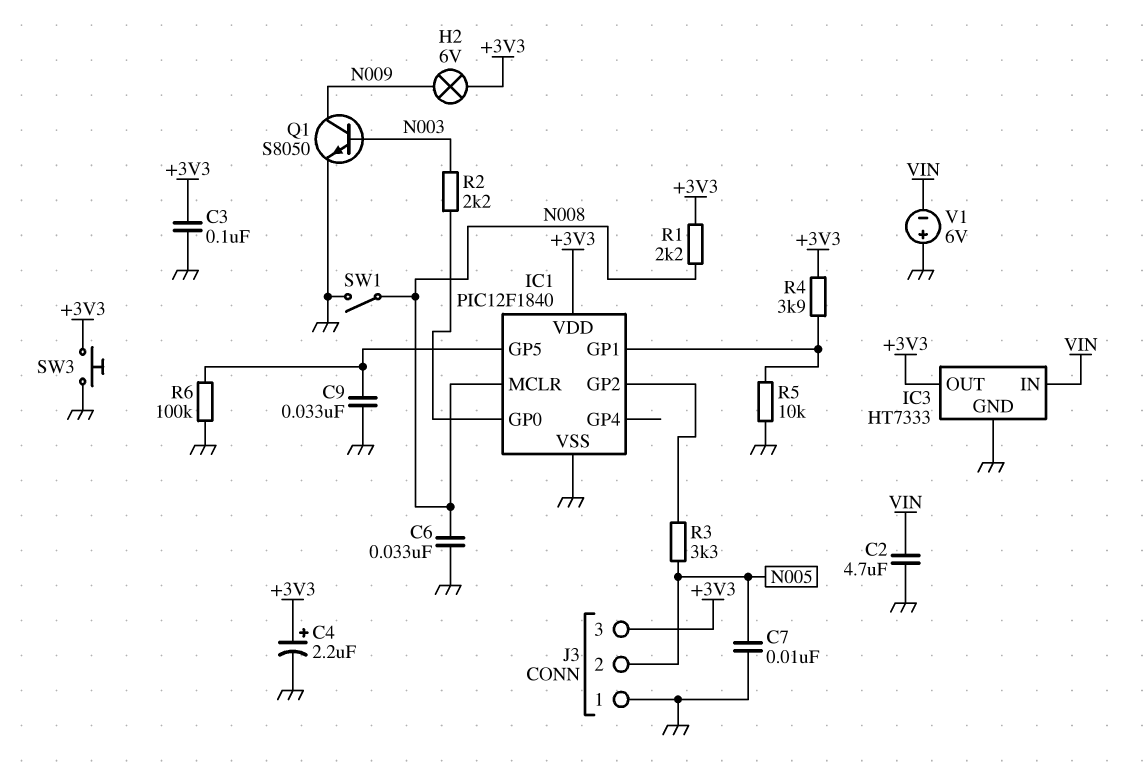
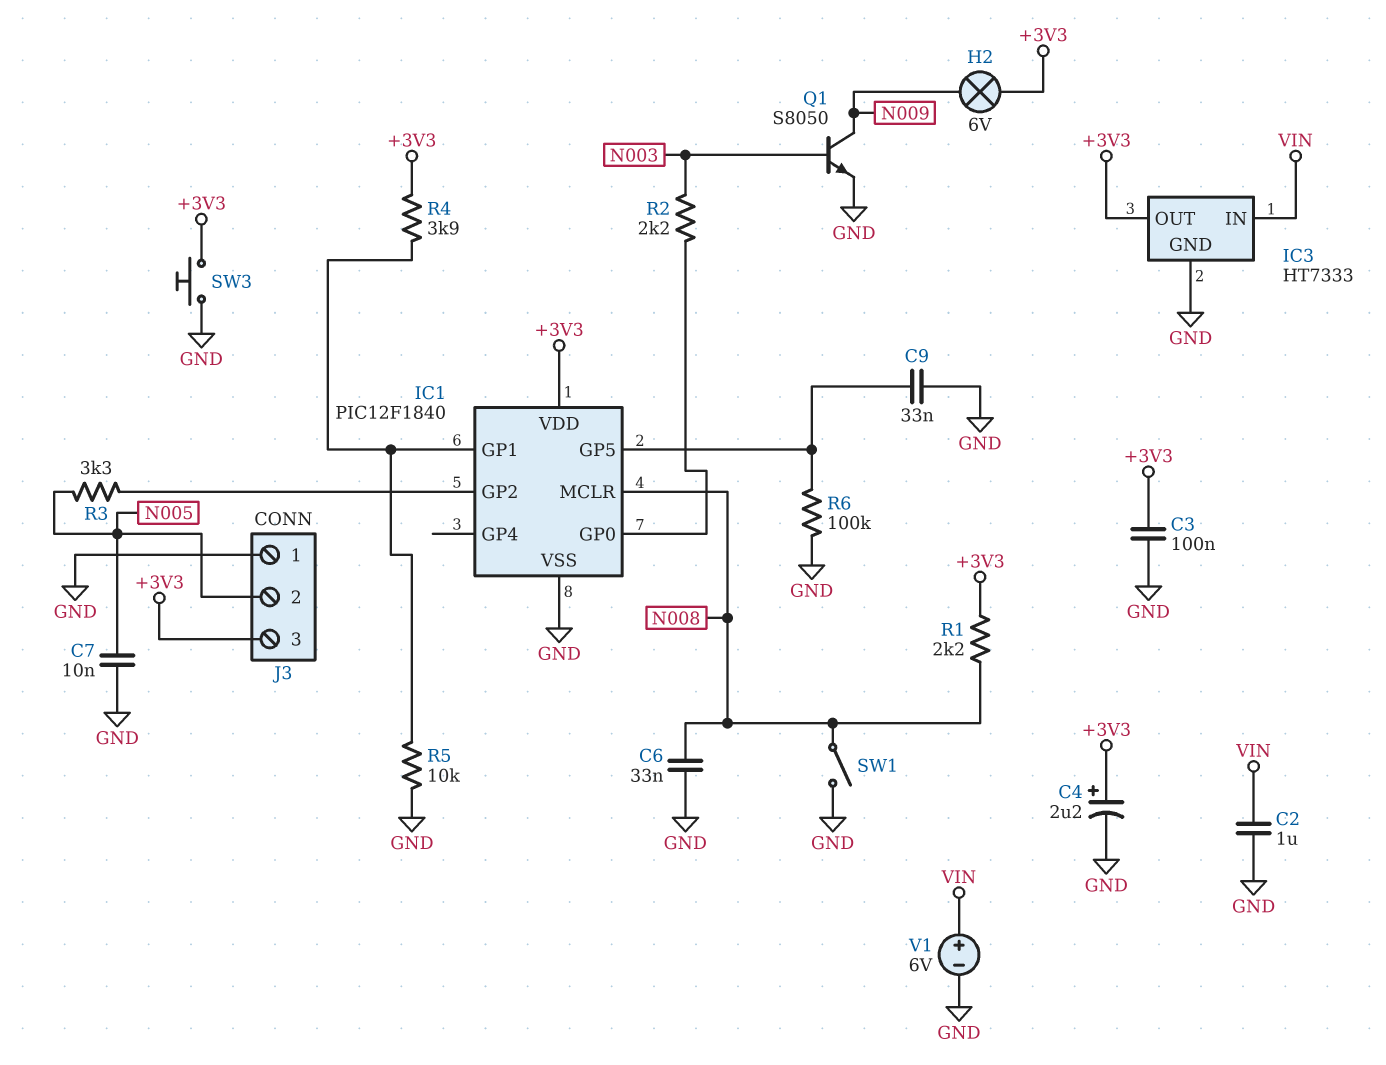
C2: 4.7uF (GND, VIN) -> 1uF (GND, VIN)
V1: 6V (plus GND, minus VIN) -> 6V (plus VIN, minus GND)

